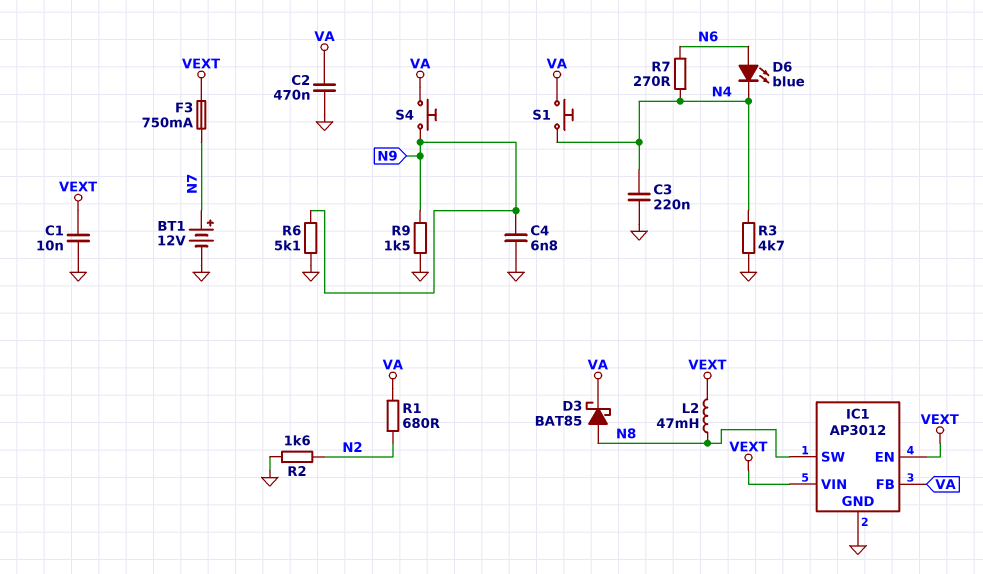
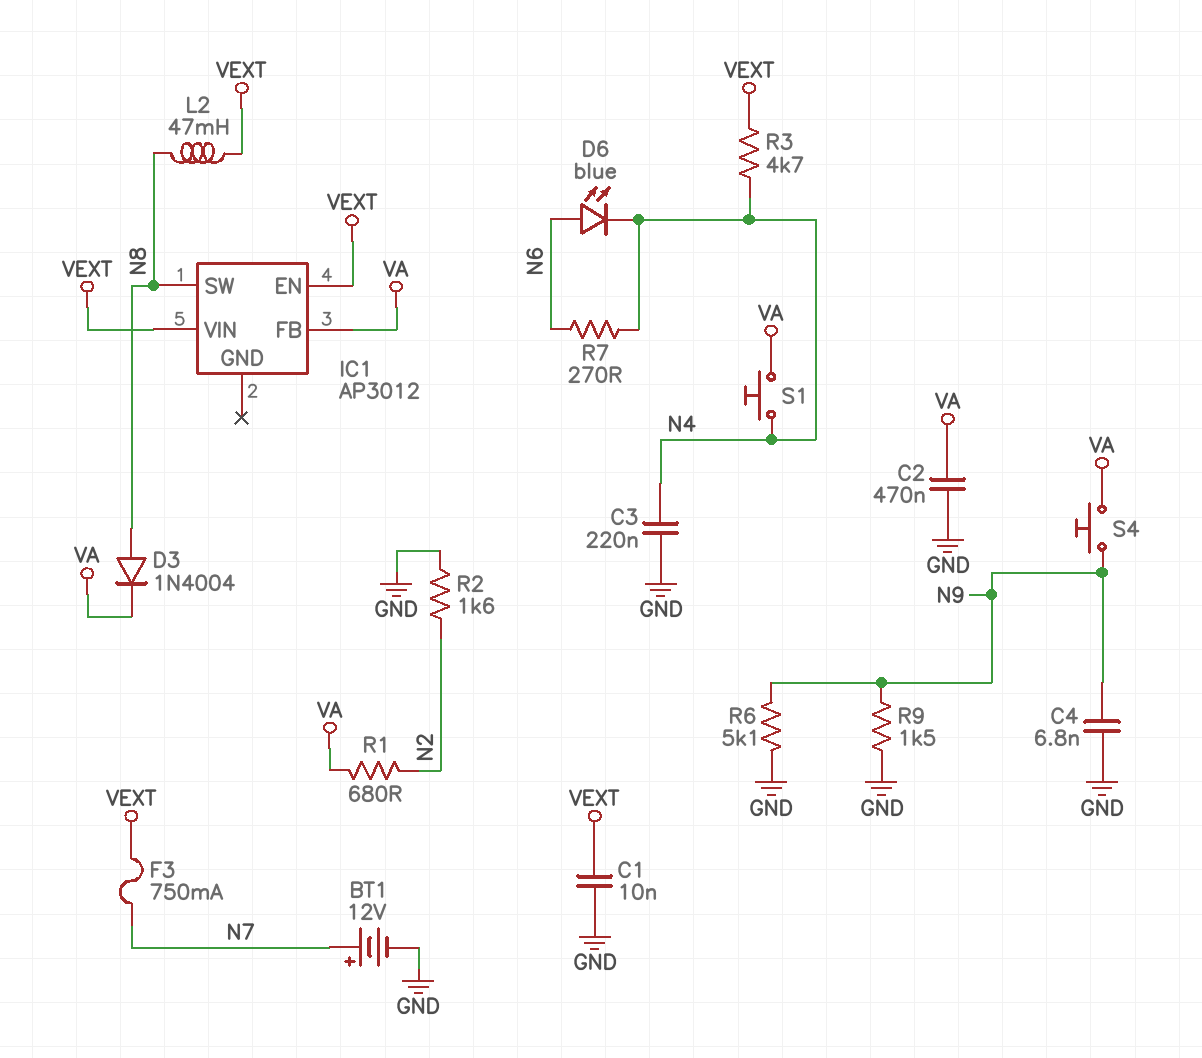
D3: schottky BAT85 (A N8, K VA) -> diode 1N4004 (A N8, K VA)
IC1 pin GND: GND -> none
R3: 4.7k (GND, N4) -> 4.7k (N4, VEXT)

